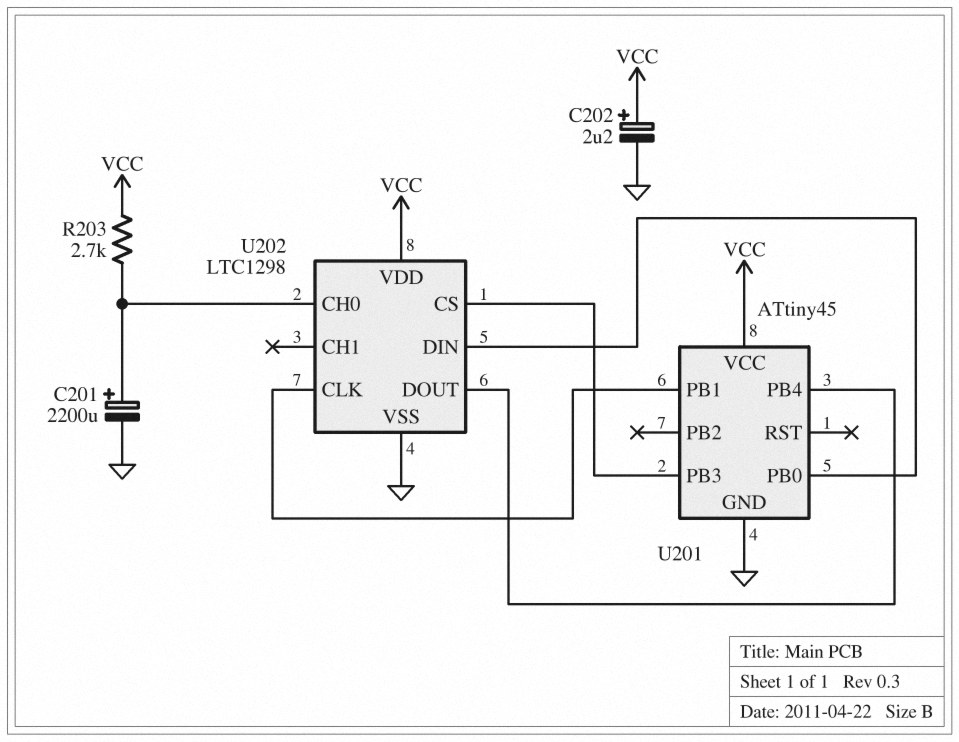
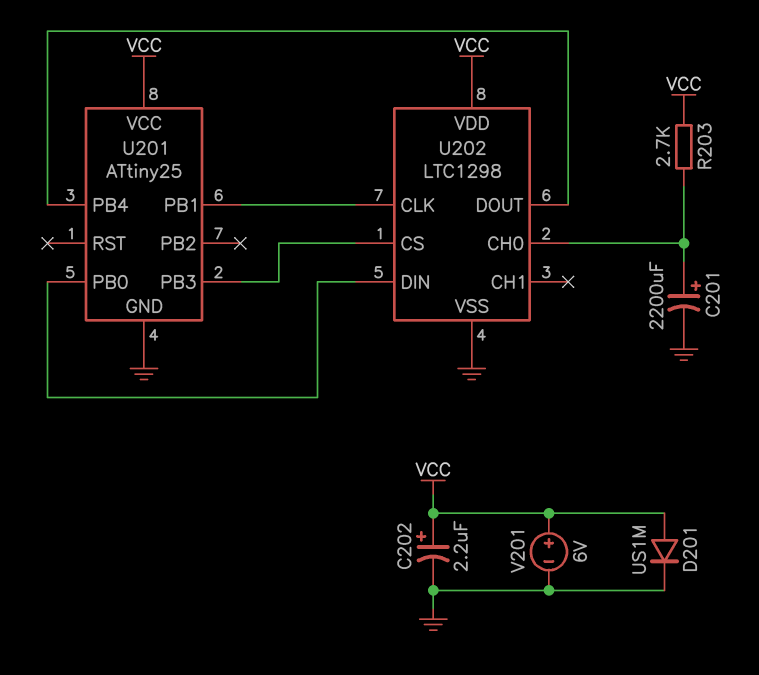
D201: none -> diode US1M (A VCC, K GND)
U201: ATtiny45 -> ATtiny25
V201: none -> 6V (plus VCC, minus GND)

